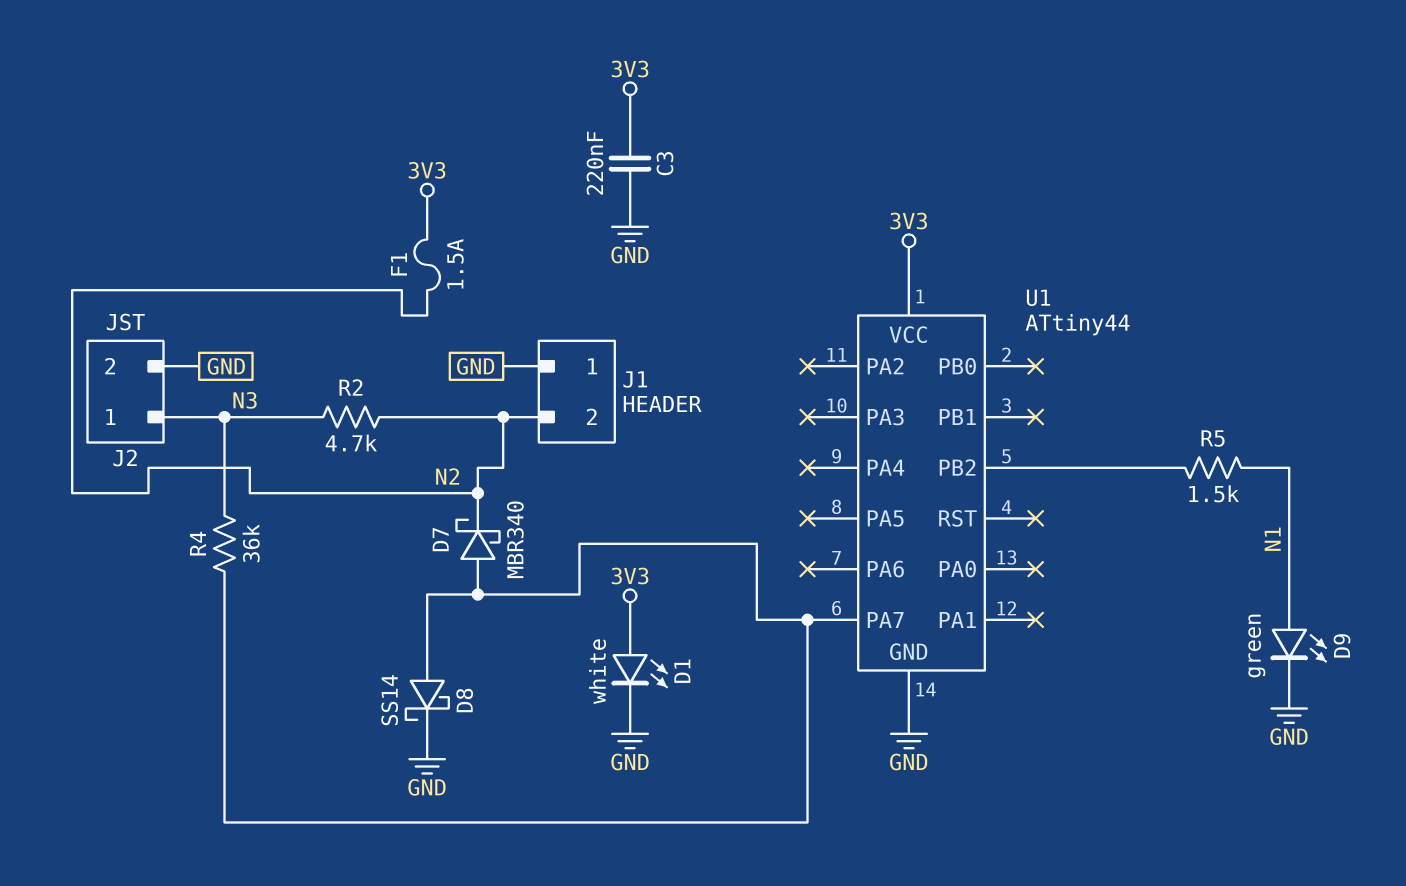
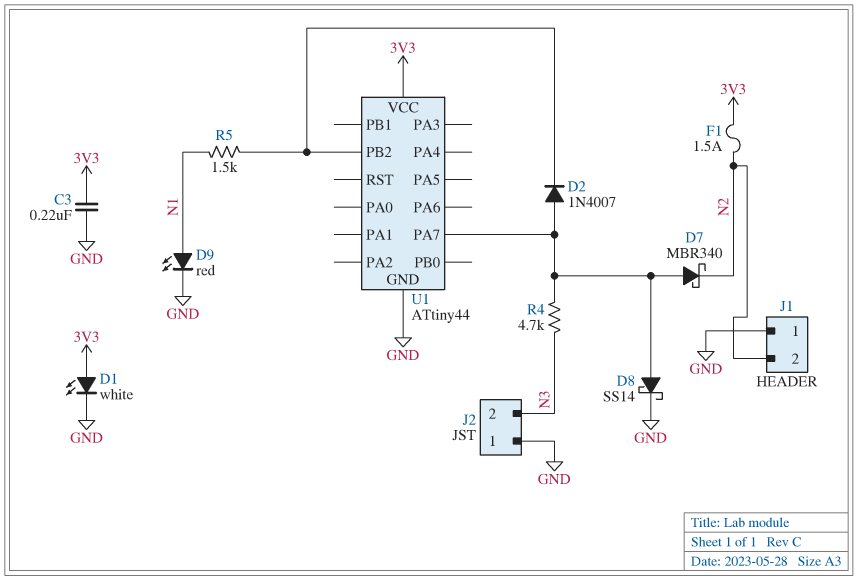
D2: none -> diode 1N4007 (A U1/PA7, K U1/PB2)
D9: LED green (A N1, K GND) -> LED red (A N1, K GND)
J2 pin 1: N3 -> GND
J2 pin 2: GND -> N3
R2: 4.7k (N2, N3) -> none
R4: 36k (N3, U1/PA7) -> 4.7k (N3, U1/PA7)

